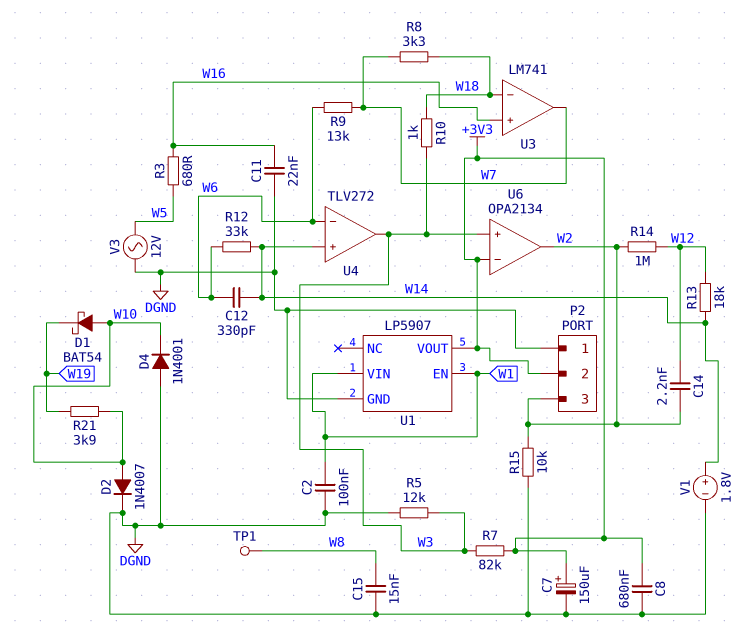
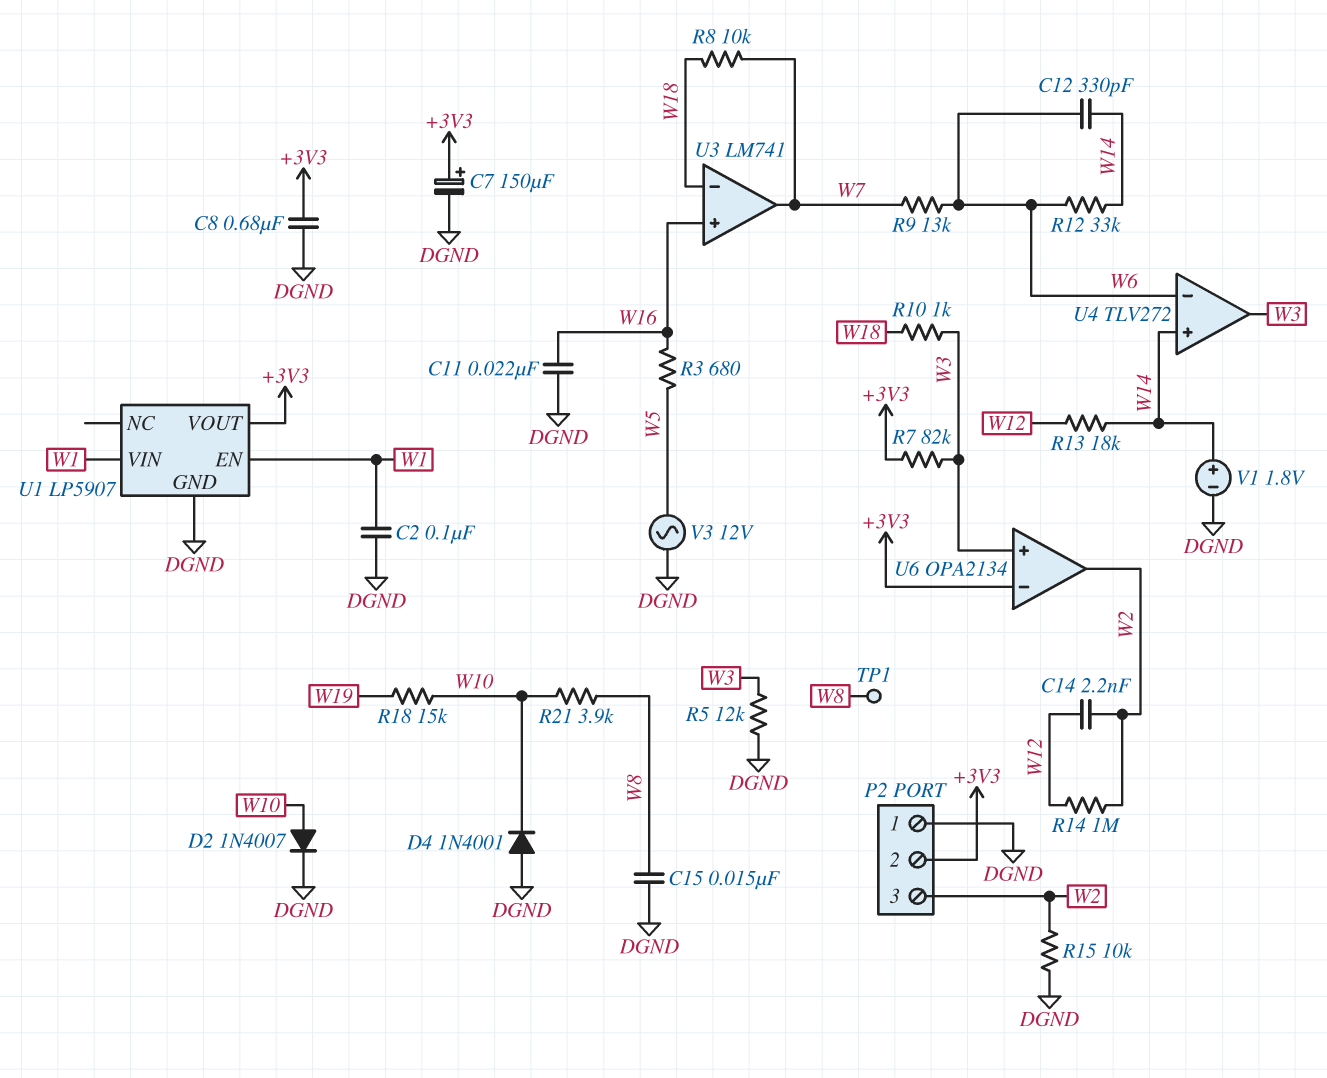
D1: schottky BAT54 (A W10, K W19) -> none
R8: 3.3k (W7, W18) -> 10k (W7, W18)
R18: none -> 15k (W10, W19)
R21: 3.9k (W10, W19) -> 3.9k (W8, W10)

